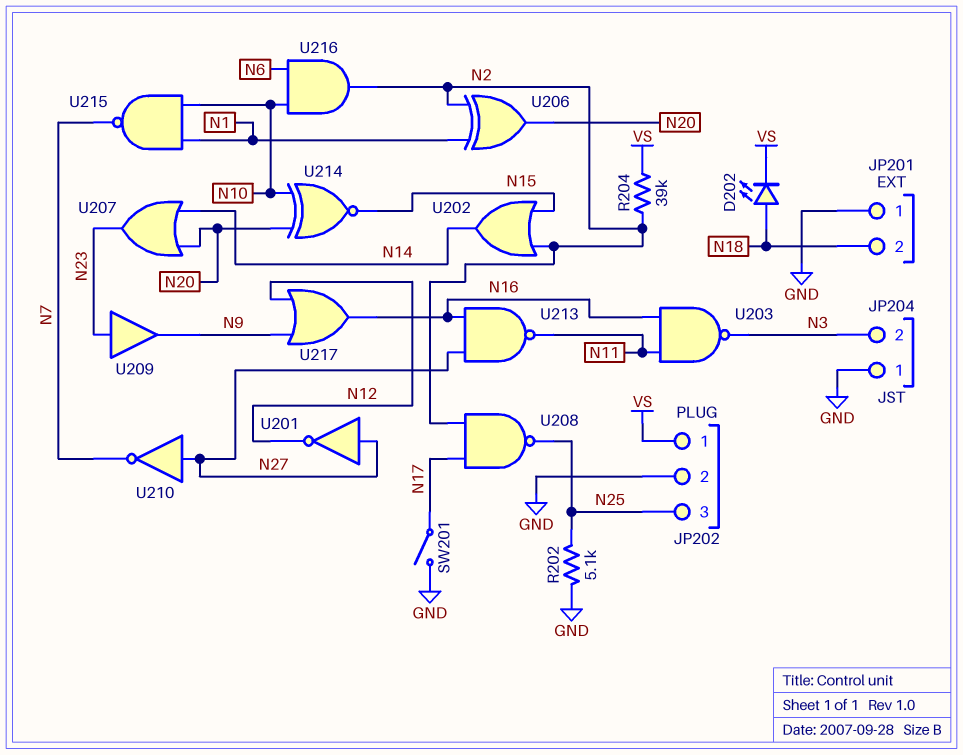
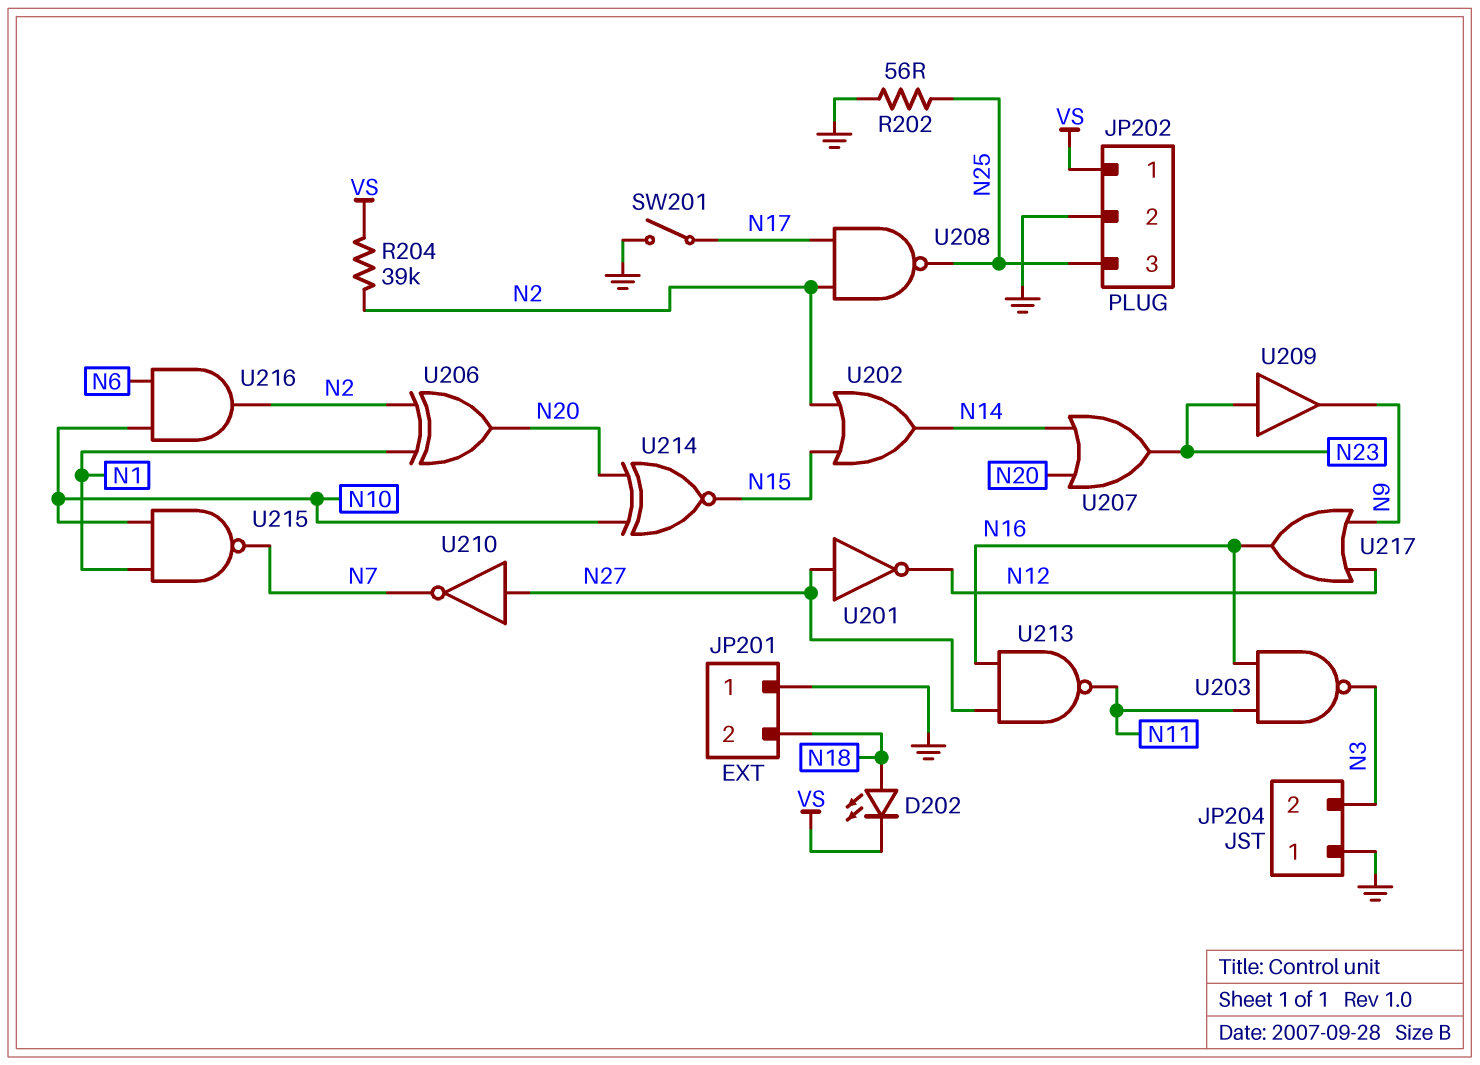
R202: 5.1k (GND, N25) -> 56 (GND, N25)

